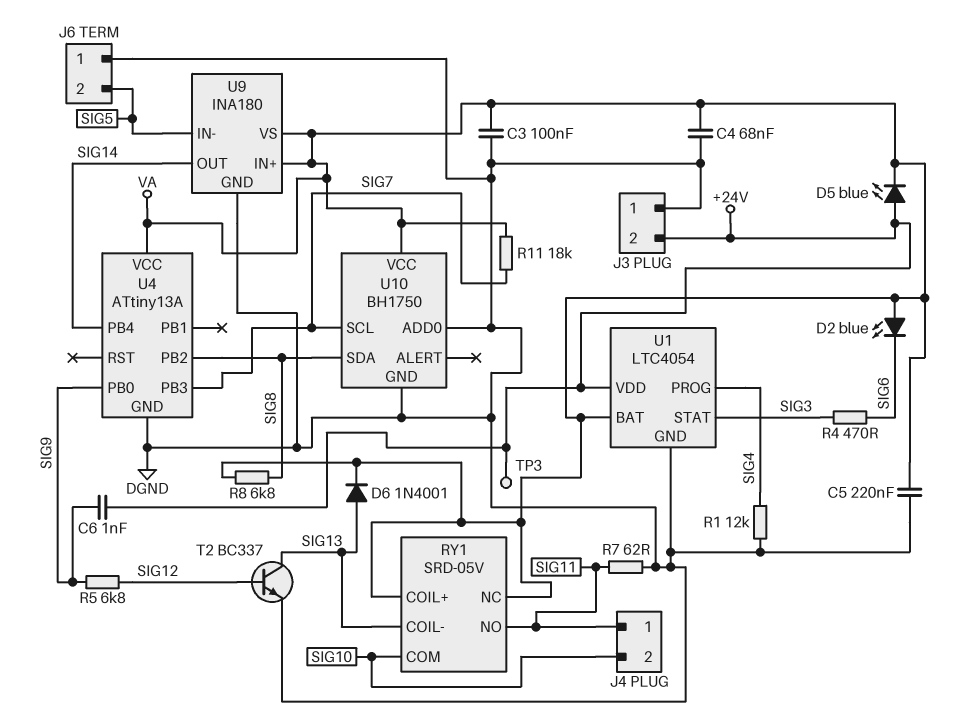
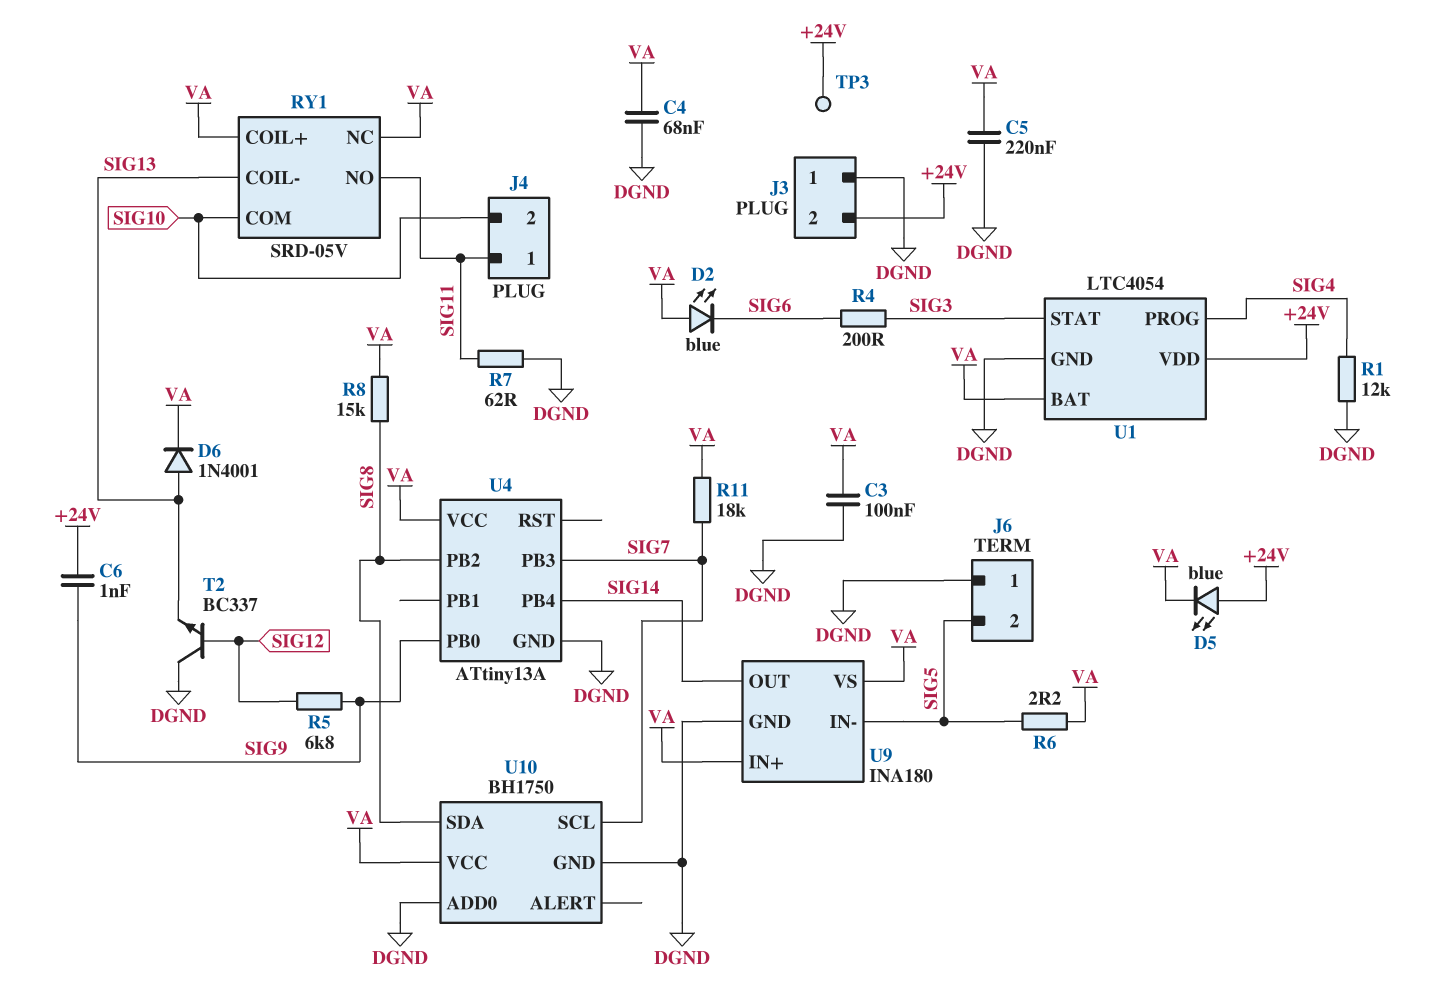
R4: 470 (SIG3, SIG6) -> 200 (SIG3, SIG6)
R6: none -> 2.2 (SIG5, VA)
R8: 6.8k (SIG8, VA) -> 15k (SIG8, VA)
T2: NPN BC337 (B SIG12, C SIG13, E DGND) -> NPN BC337 (B SIG12, C DGND, E SIG13)

